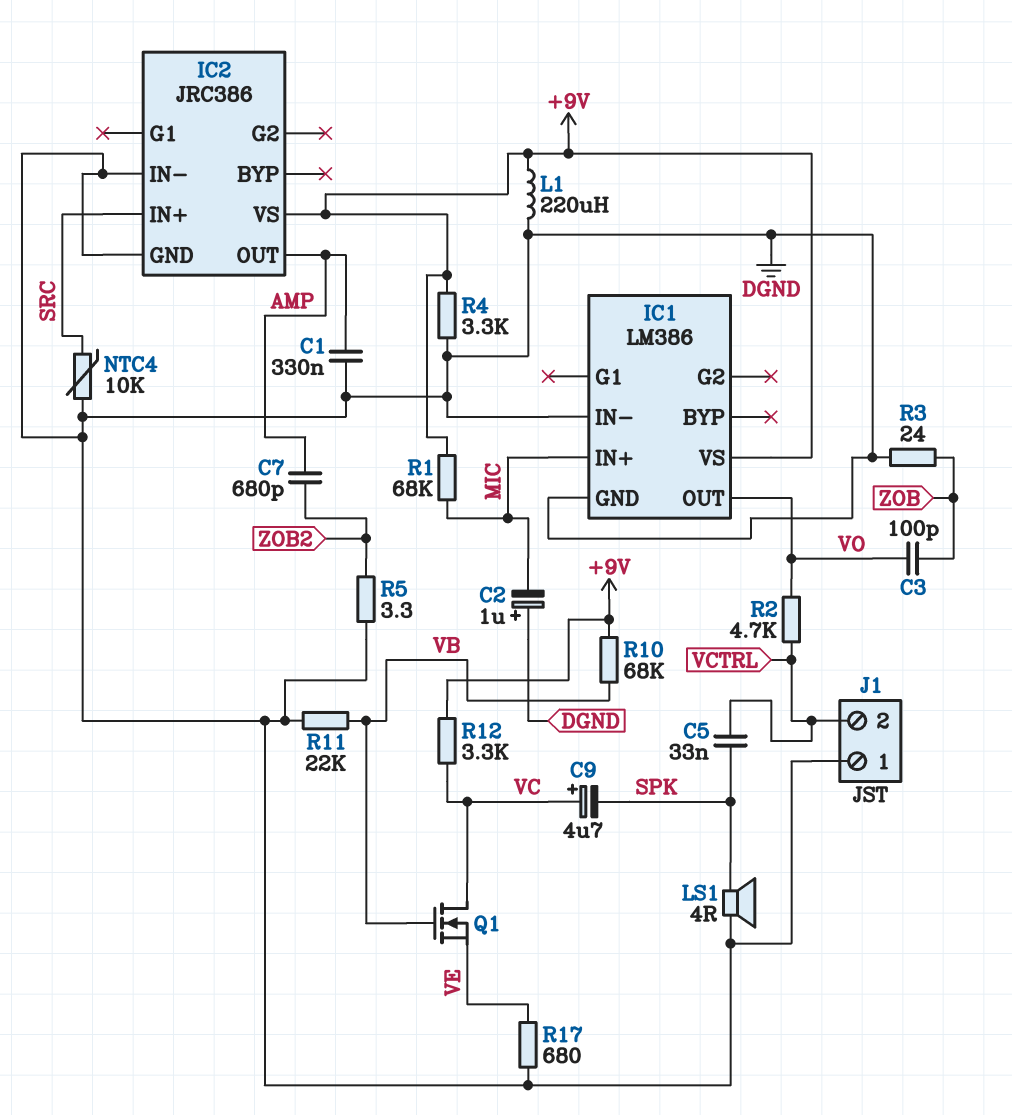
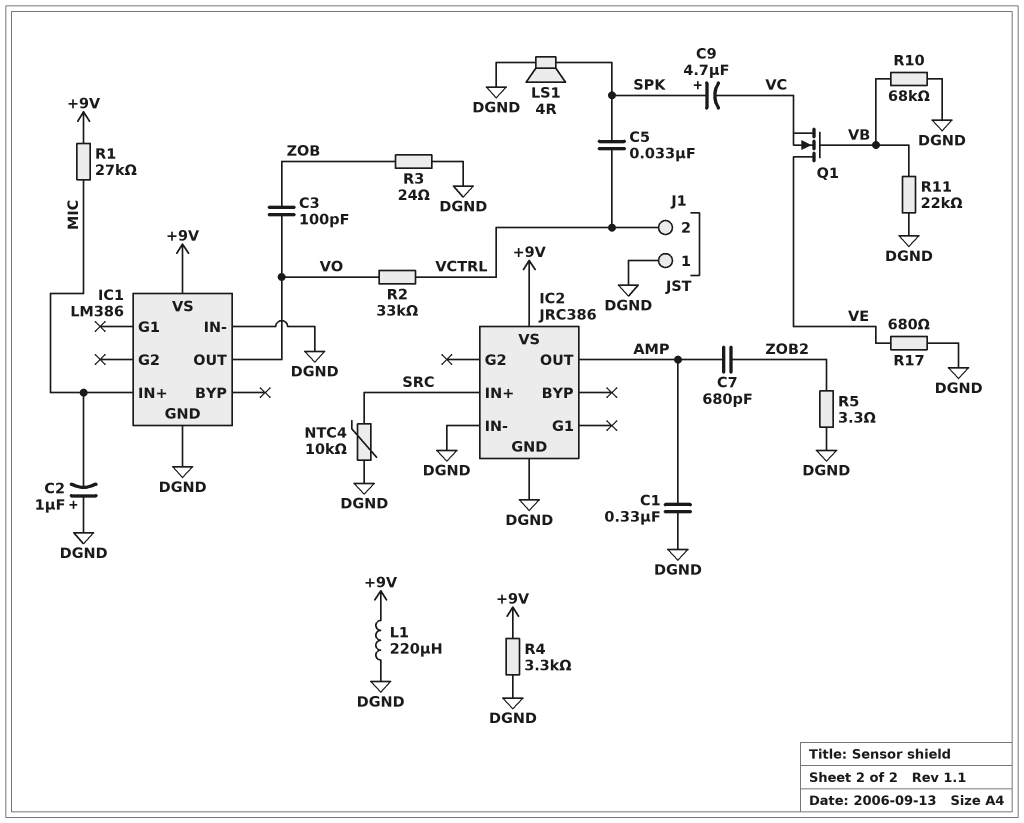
C9: 4.7uF (plus VC, minus SPK) -> 4.7uF (plus SPK, minus VC)
Q1: NMOS (G VB, D VC, S VE) -> NMOS (G VB, D VE, S VC)
R1: 68k (+9V, MIC) -> 27k (+9V, MIC)
R2: 4.7k (VCTRL, VO) -> 33k (VCTRL, VO)
R10: 68k (+9V, VB) -> 68k (DGND, VB)
R12: 3.3k (+9V, VC) -> none

